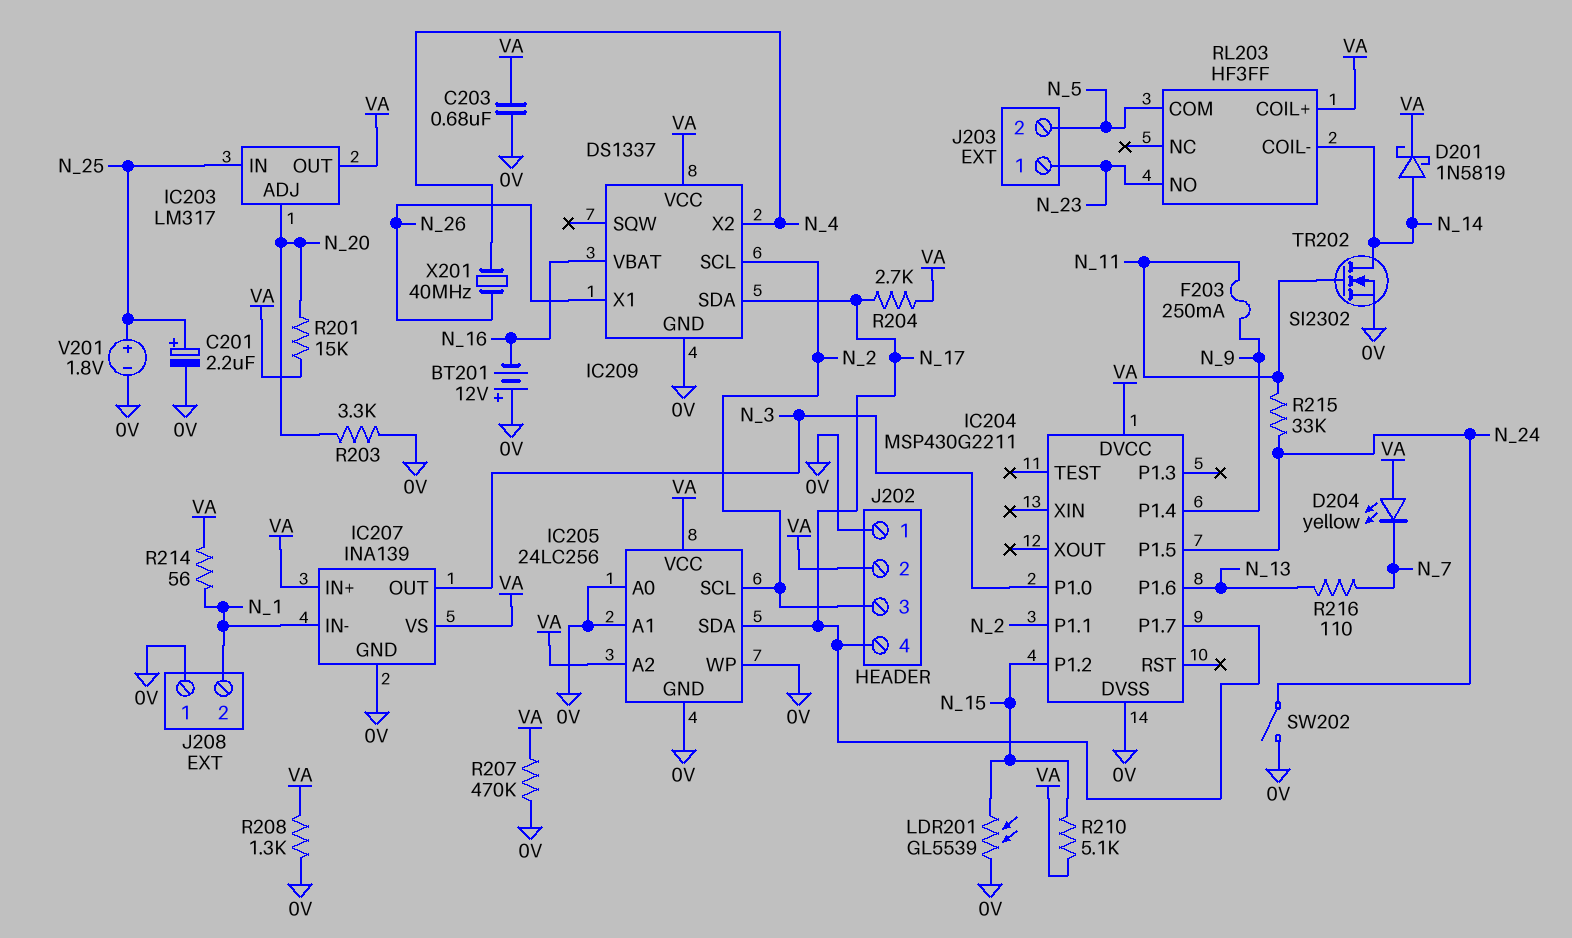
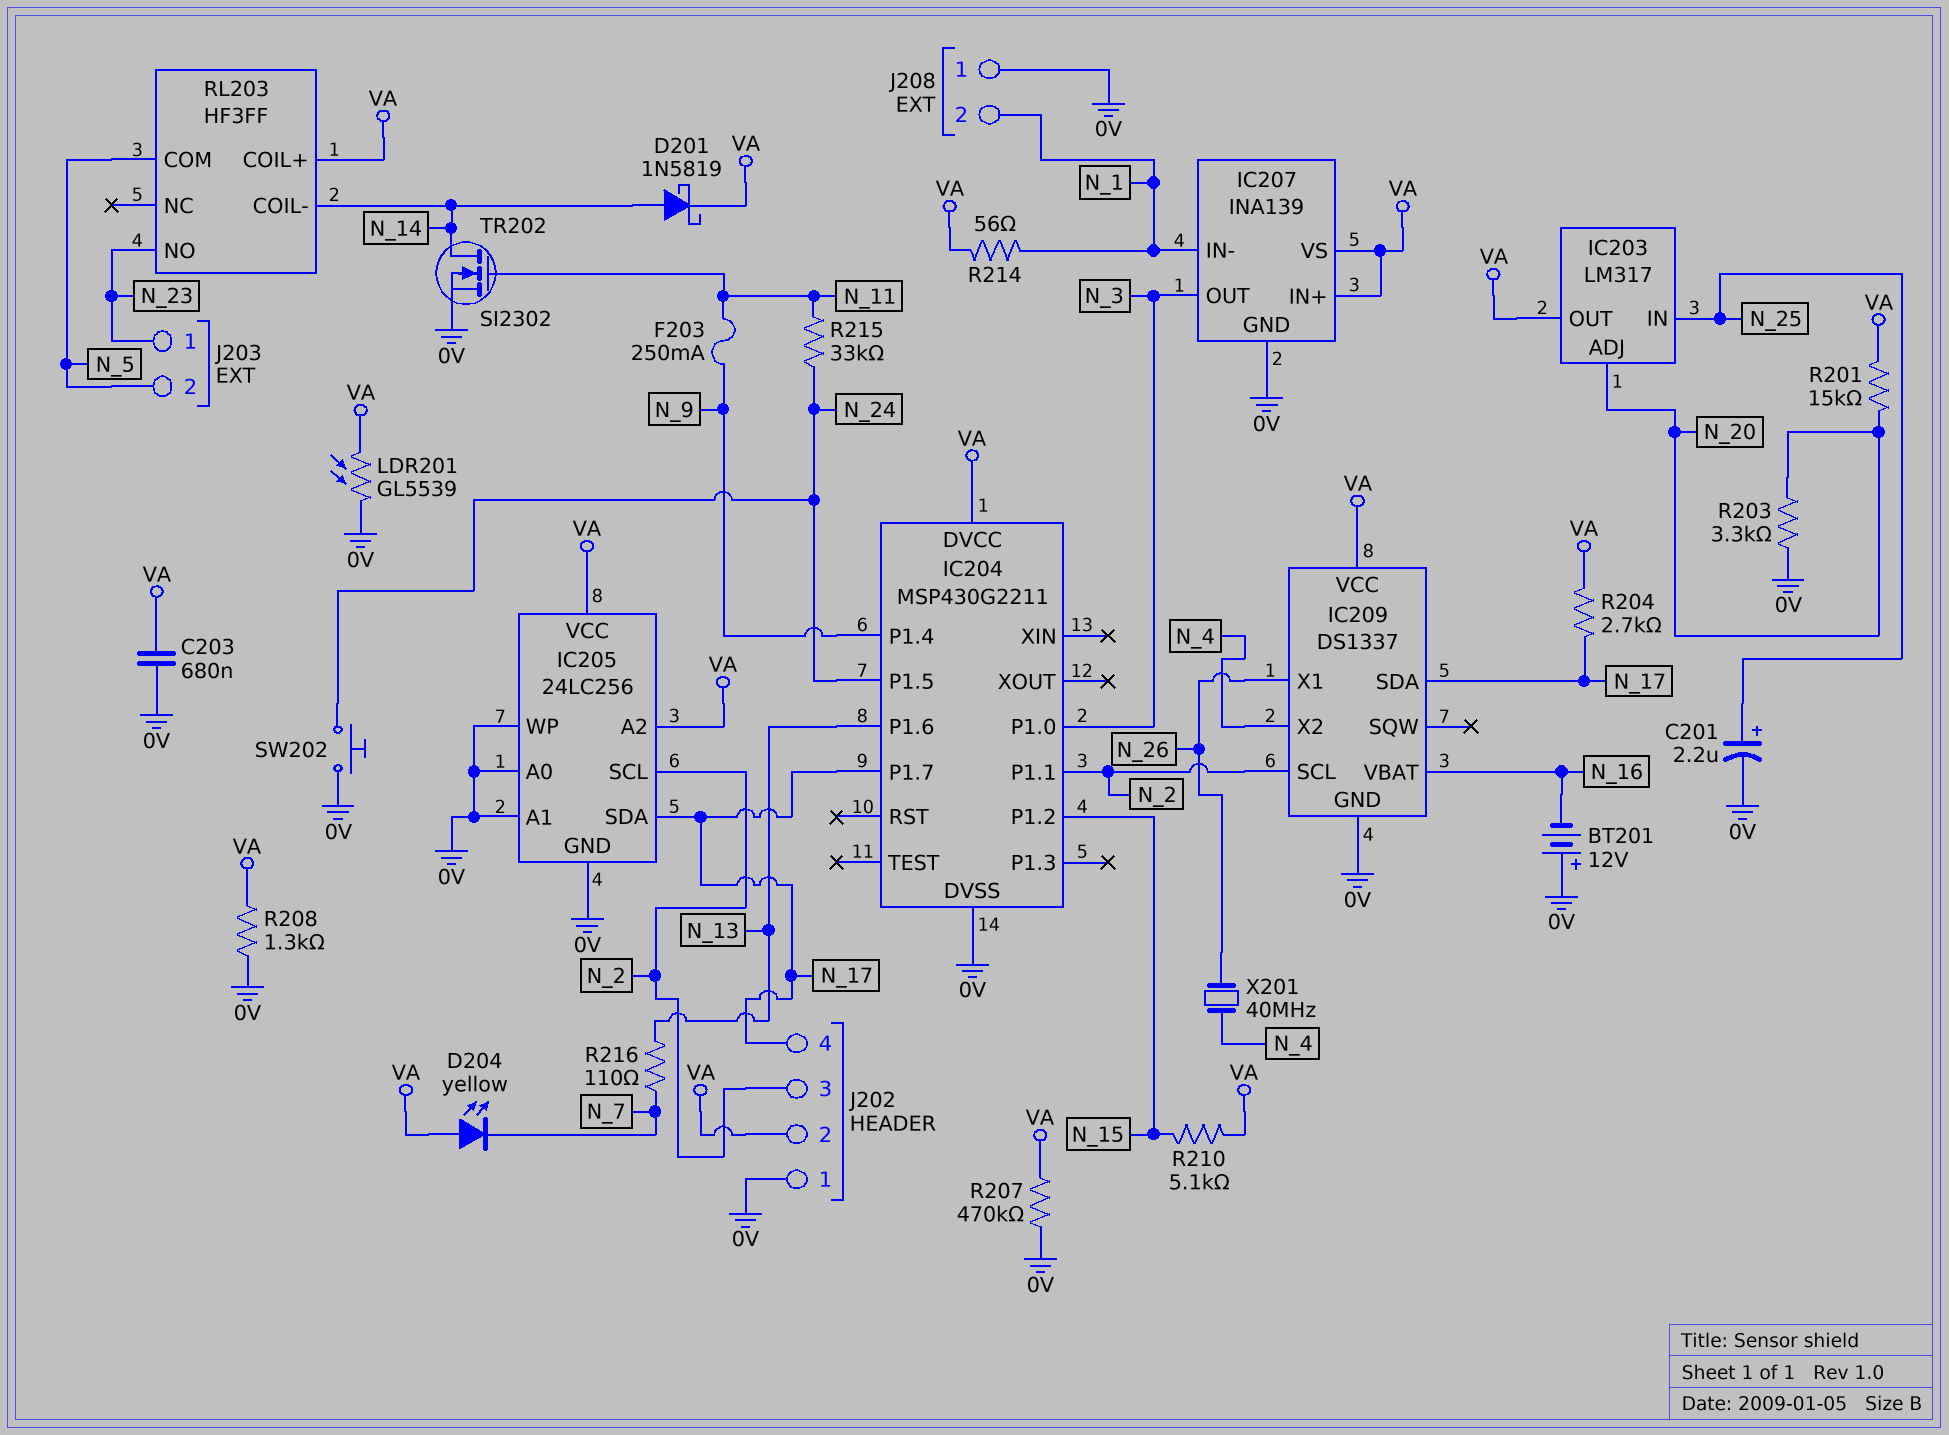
LDR201: GL5539 (0V, N_15) -> GL5539 (0V, VA)
SW202: switch (0V, N_24) -> button (0V, N_24)
V201: 1.8V (plus N_25, minus 0V) -> none

